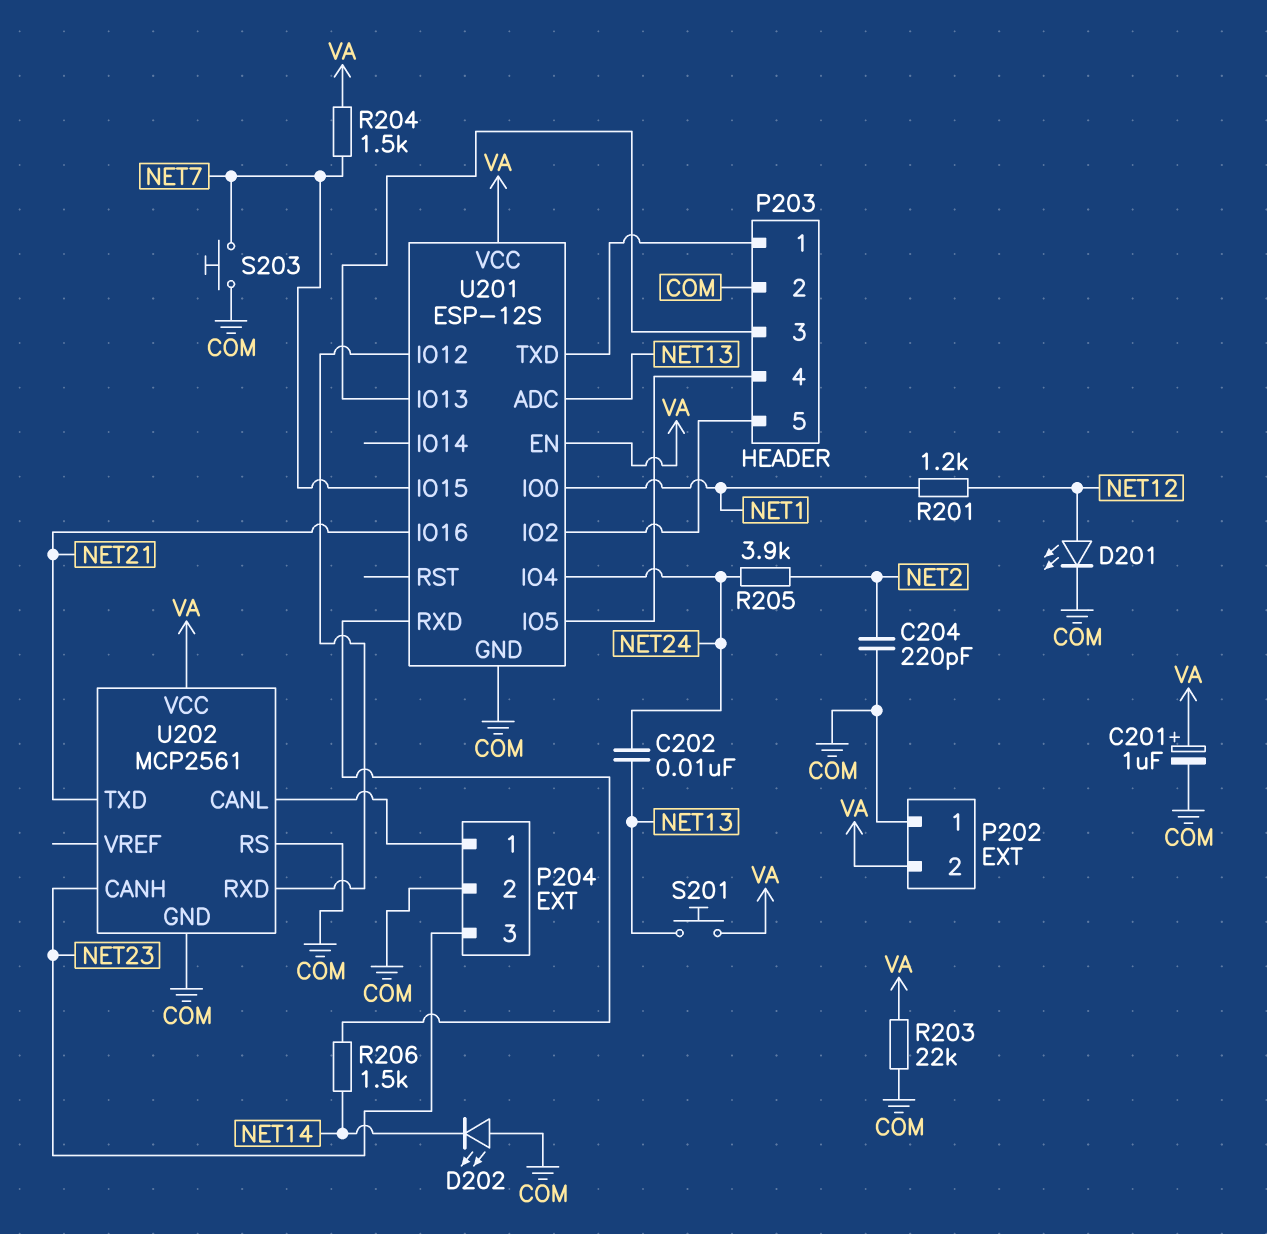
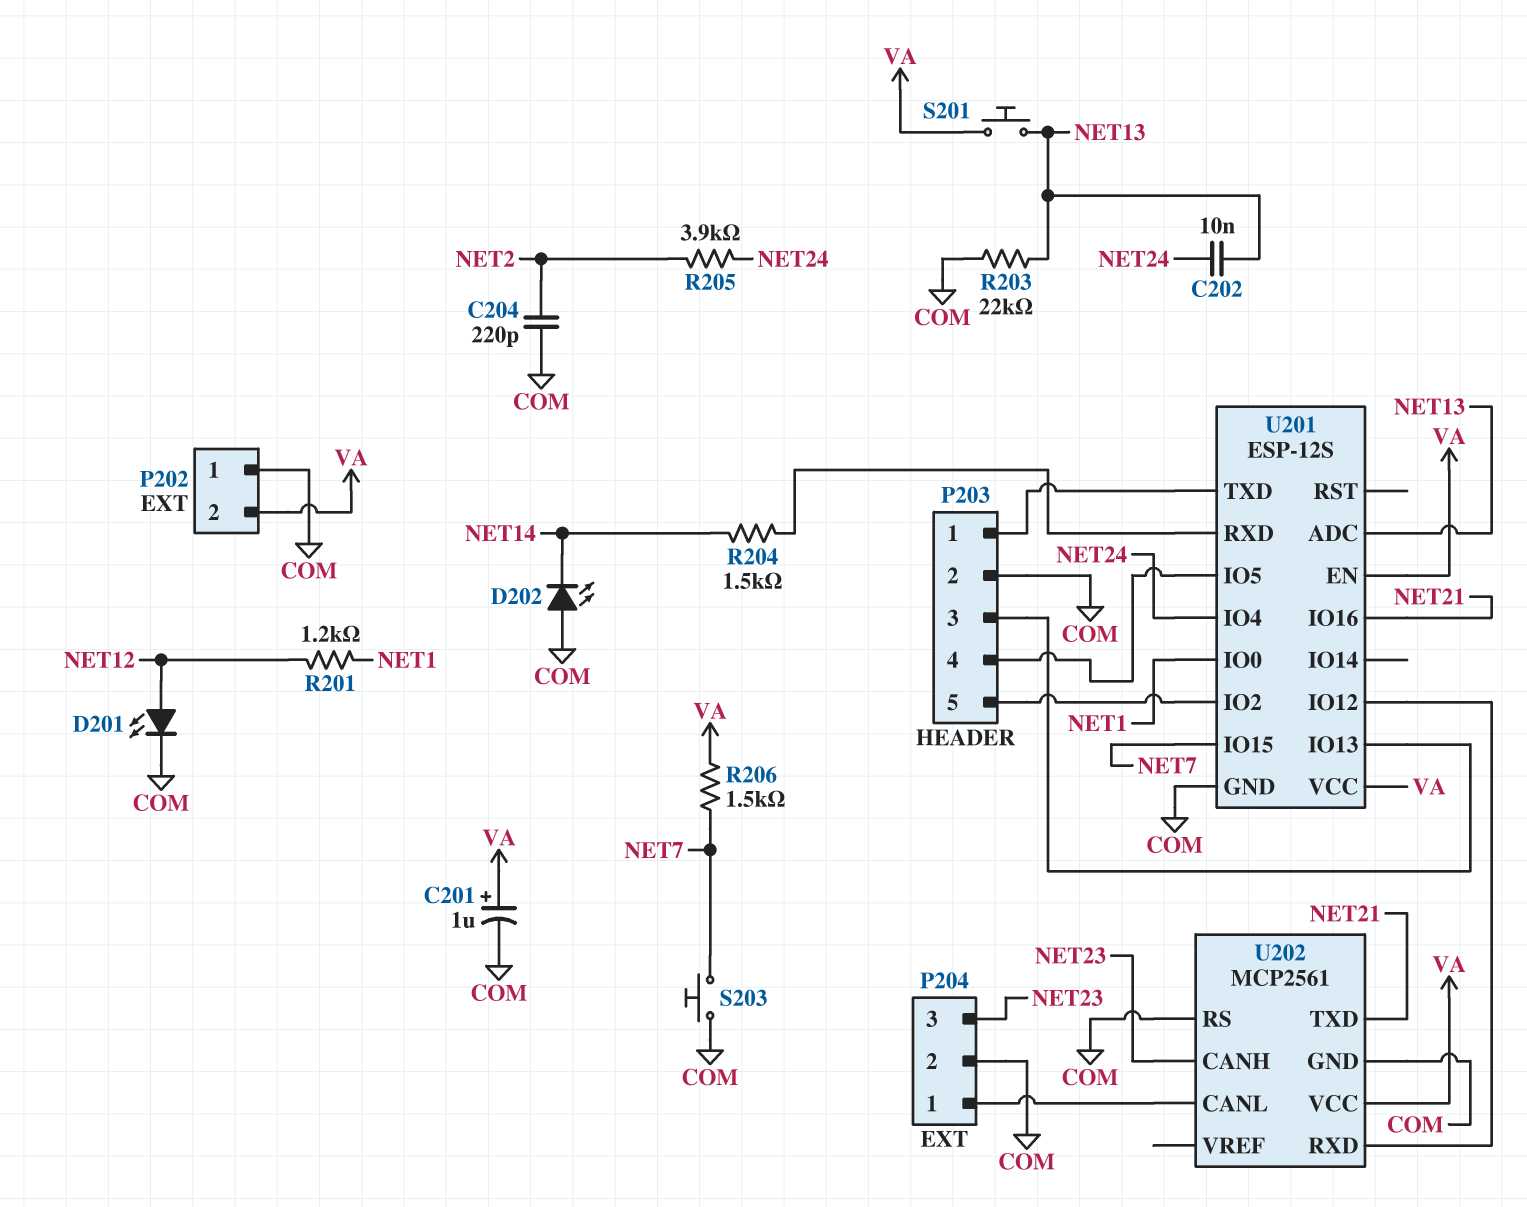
R203: 22k (COM, VA) -> 22k (COM, NET13)
R204: 1.5k (NET7, VA) -> 1.5k (NET14, U201/RXD)
R206: 1.5k (NET14, U201/RXD) -> 1.5k (NET7, VA)

